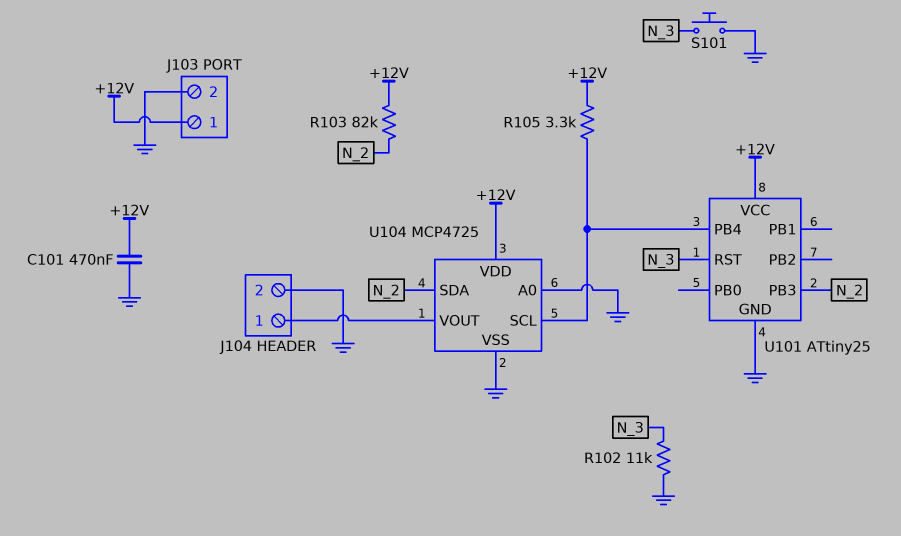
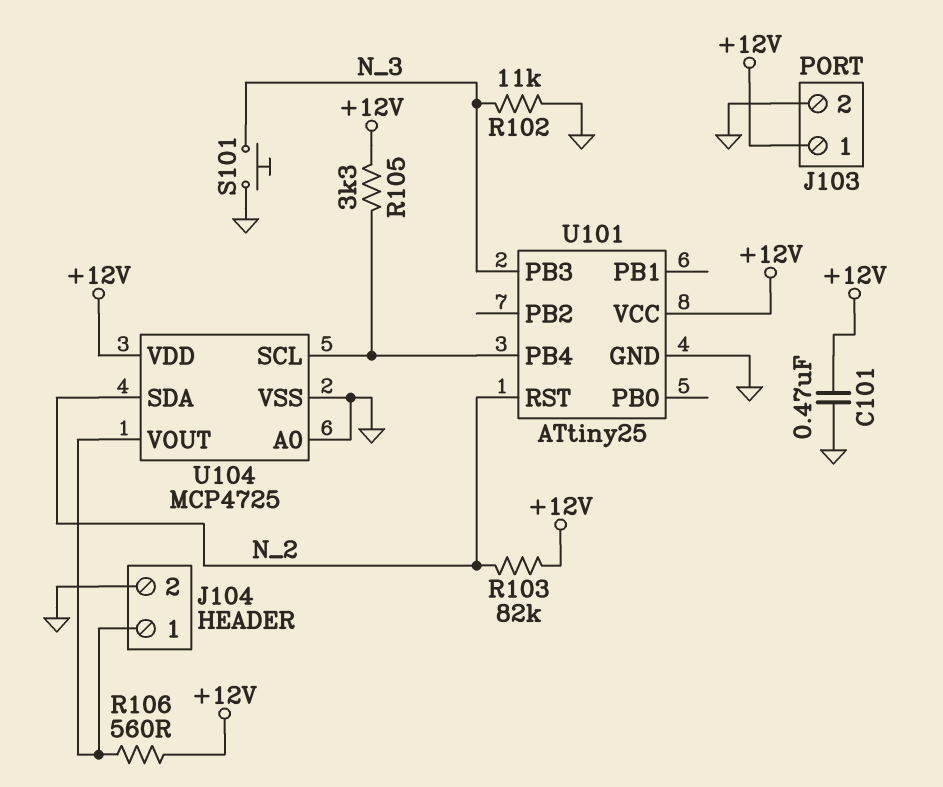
R106: none -> 560 (+12V, J104/1)
U101 pin PB3: N_2 -> N_3
U101 pin RST: N_3 -> N_2

